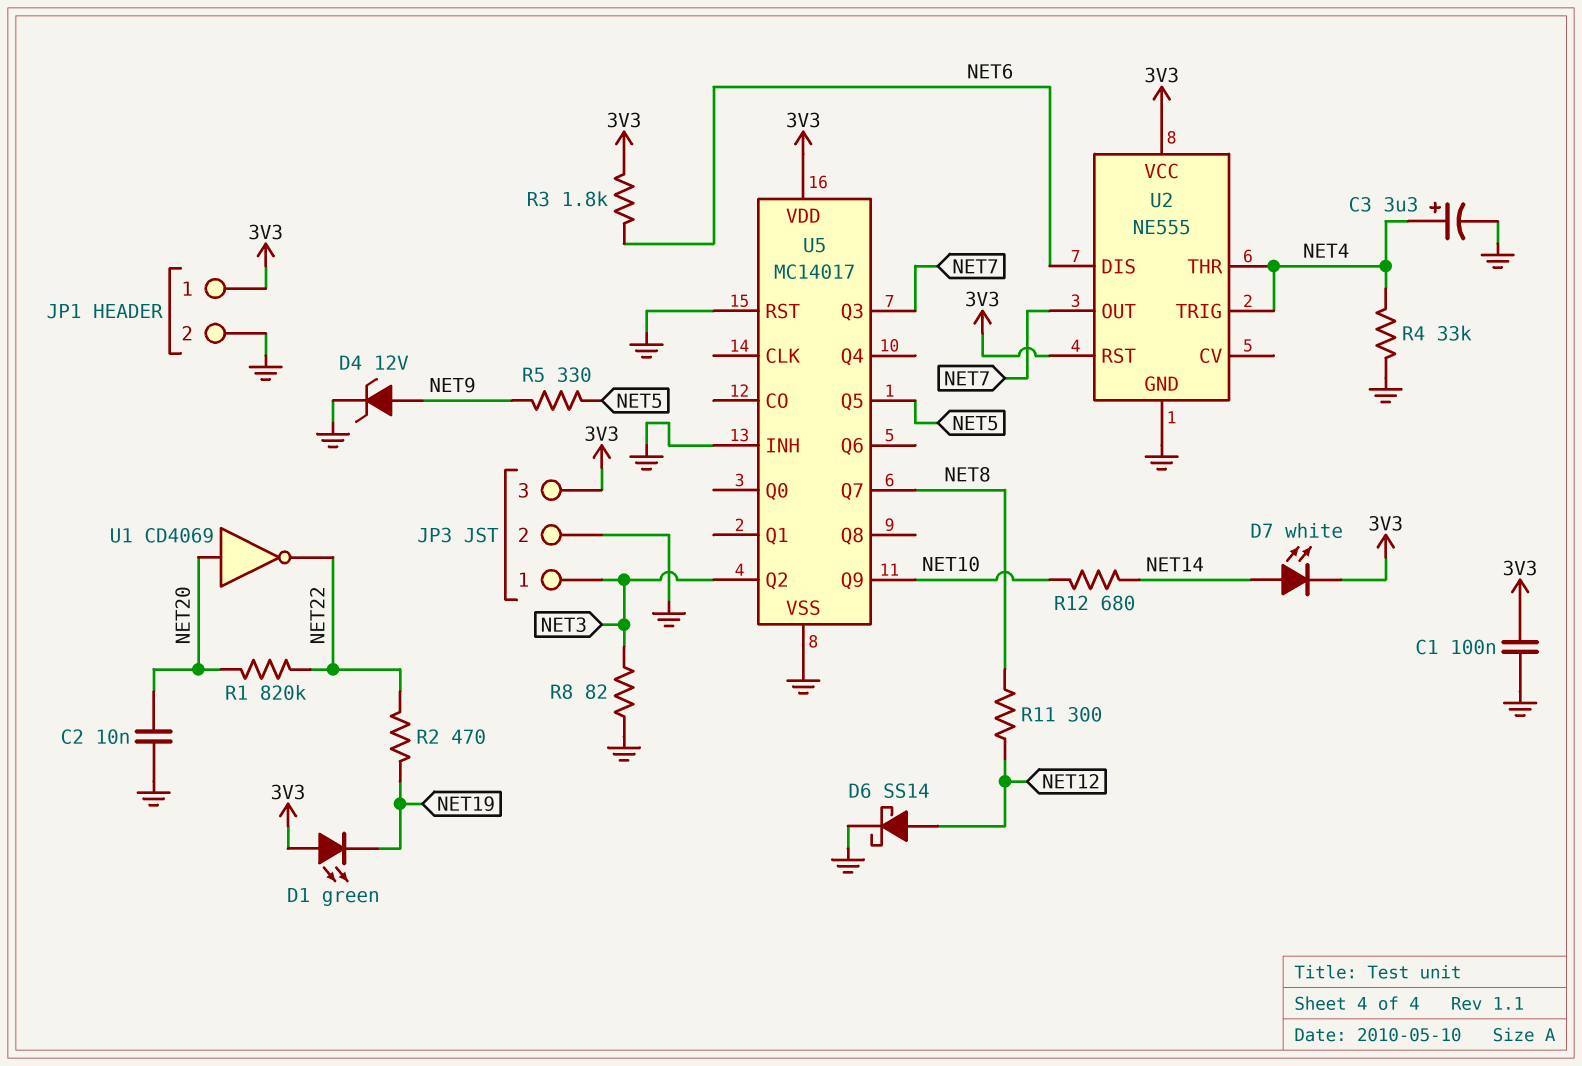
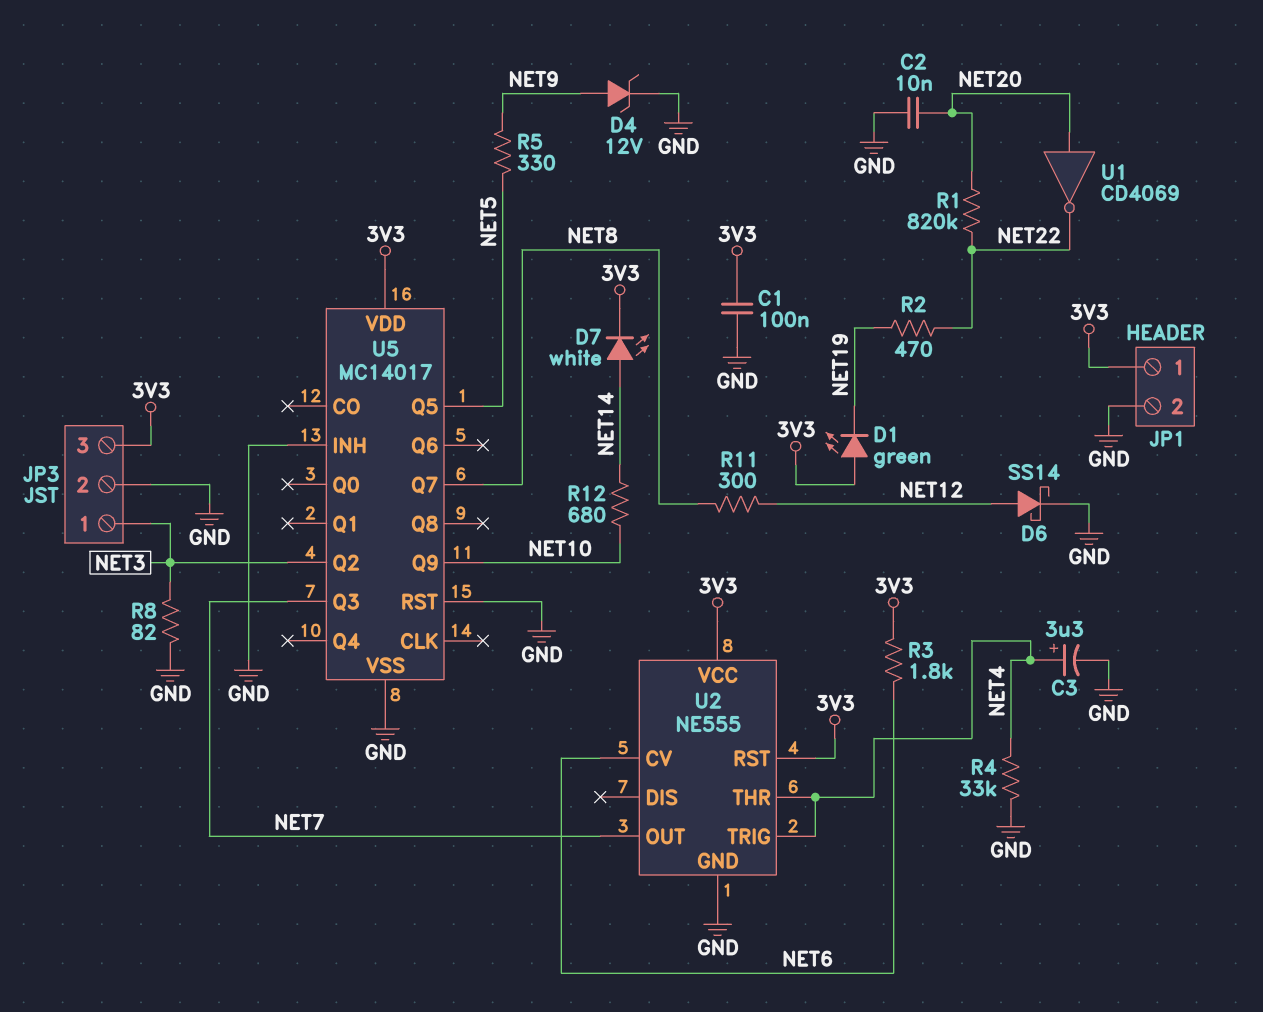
U2 pin CV: none -> NET6
U2 pin DIS: NET6 -> none

